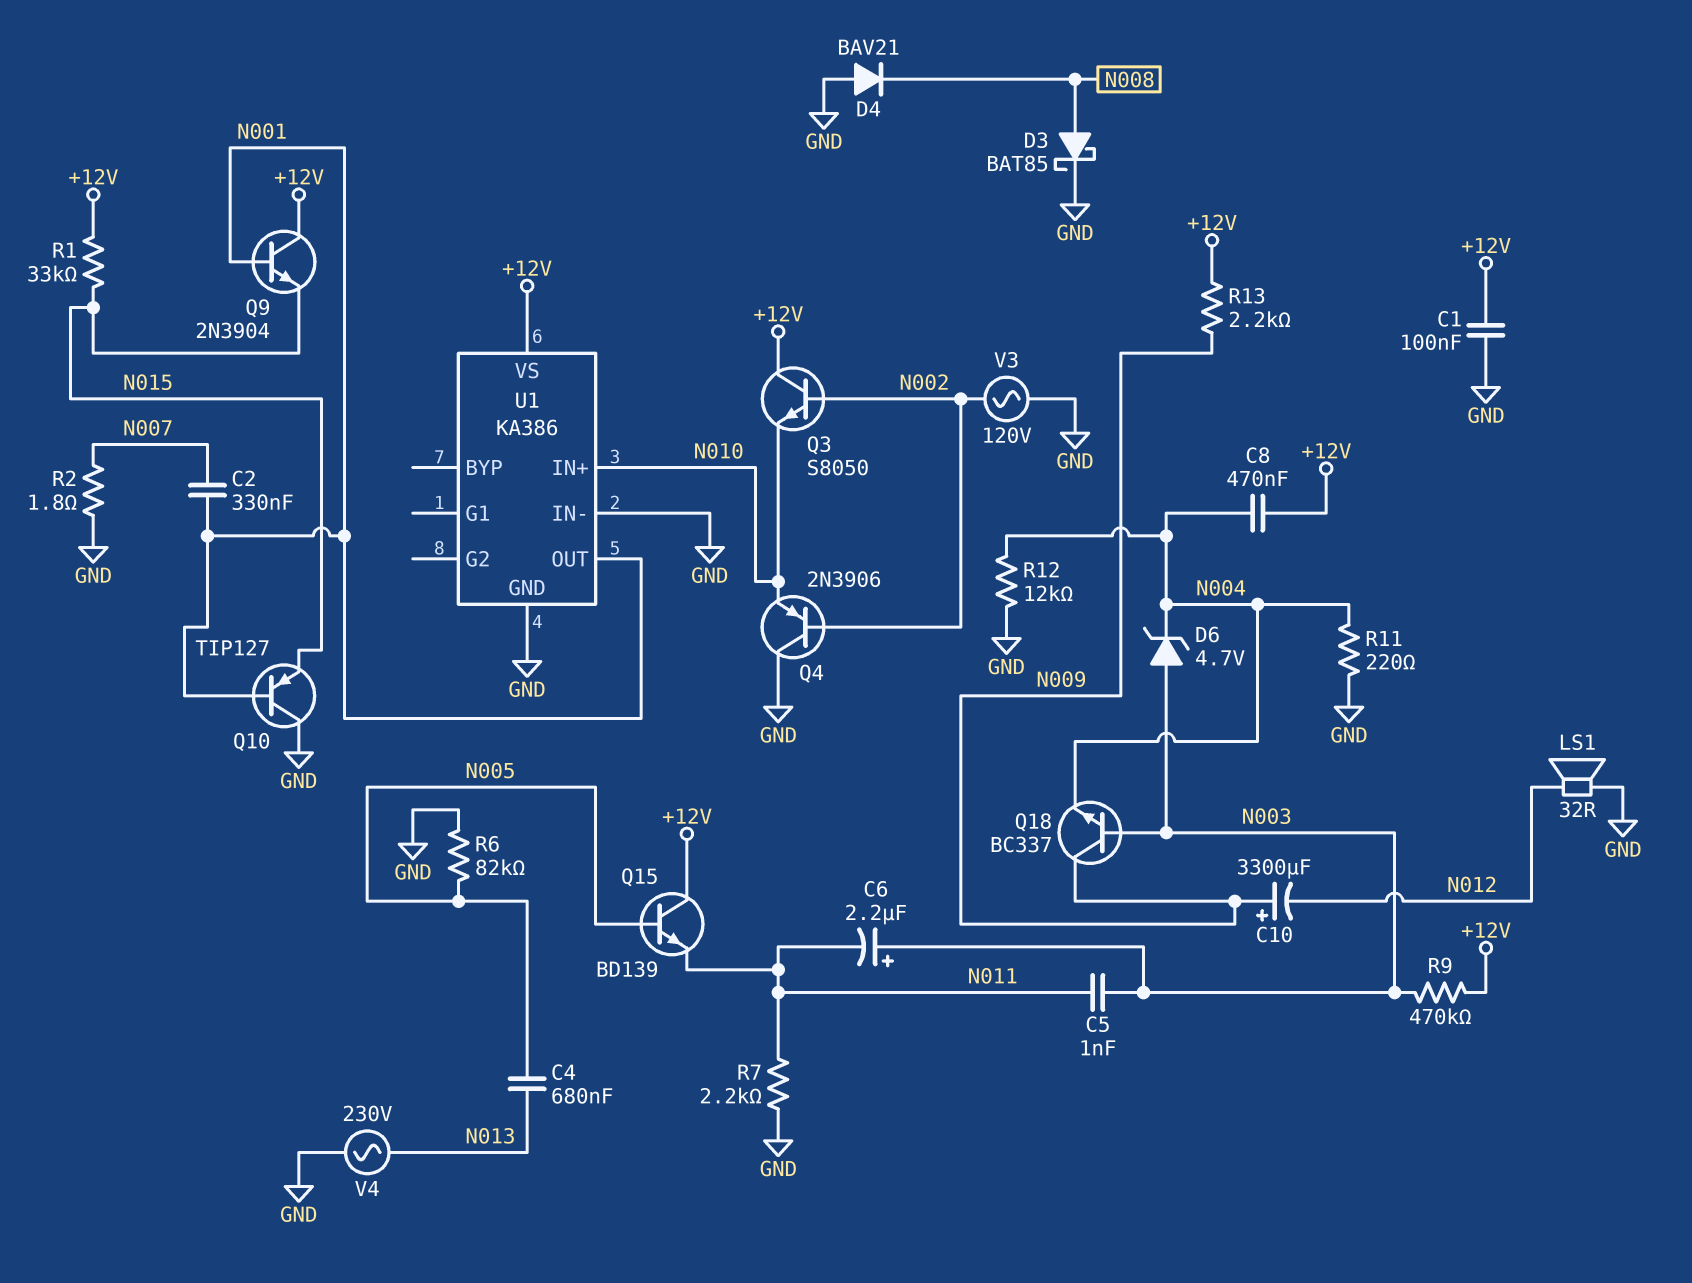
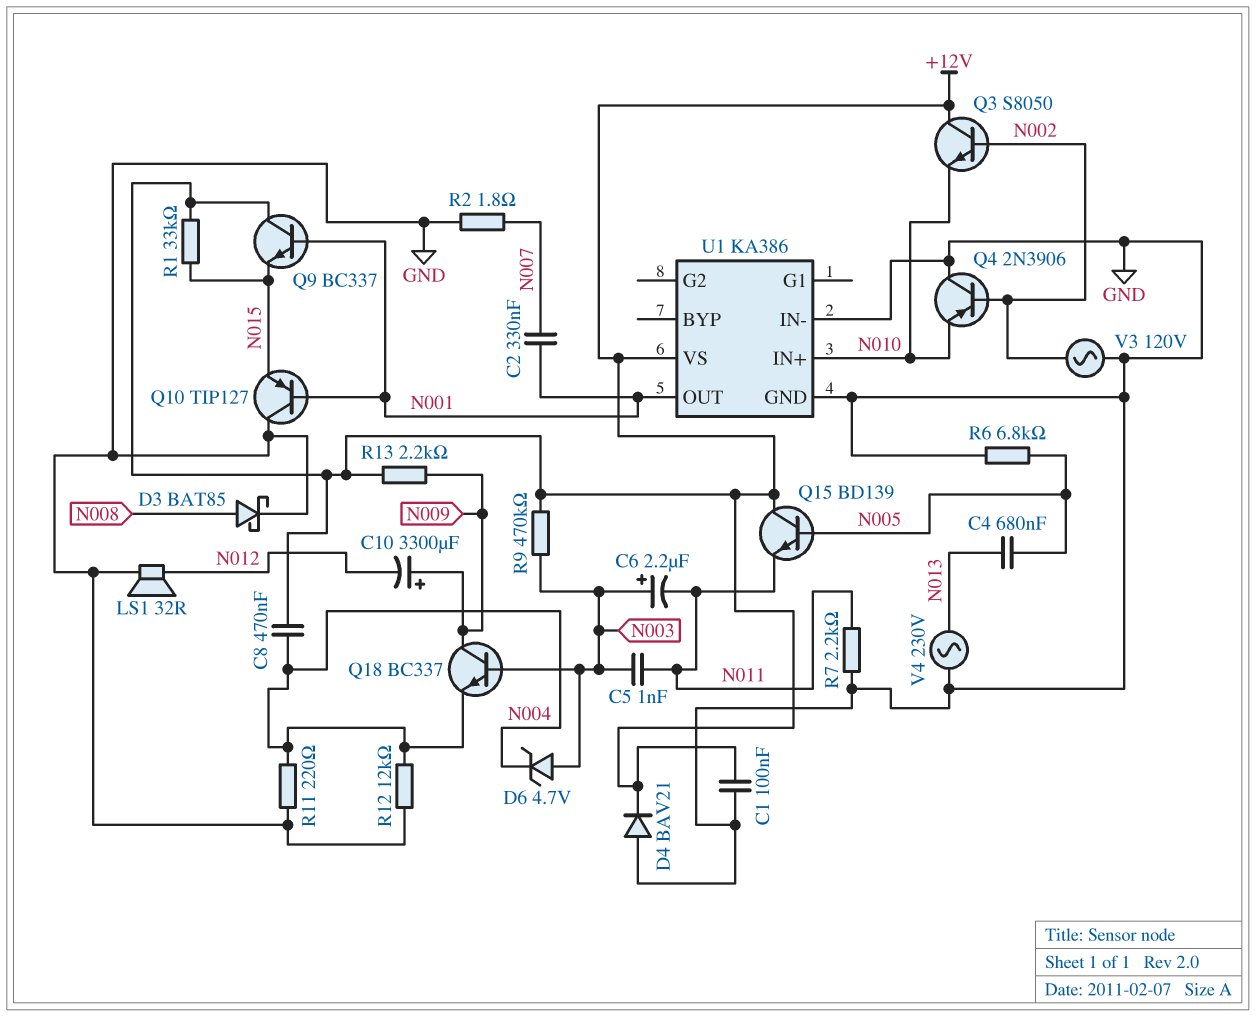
D4: diode BAV21 (A GND, K N008) -> diode BAV21 (A GND, K +12V)
Q9: NPN 2N3904 (B N001, C +12V, E N015) -> NPN BC337 (B N001, C +12V, E N015)
R6: 82k (GND, N005) -> 6.8k (GND, N005)

